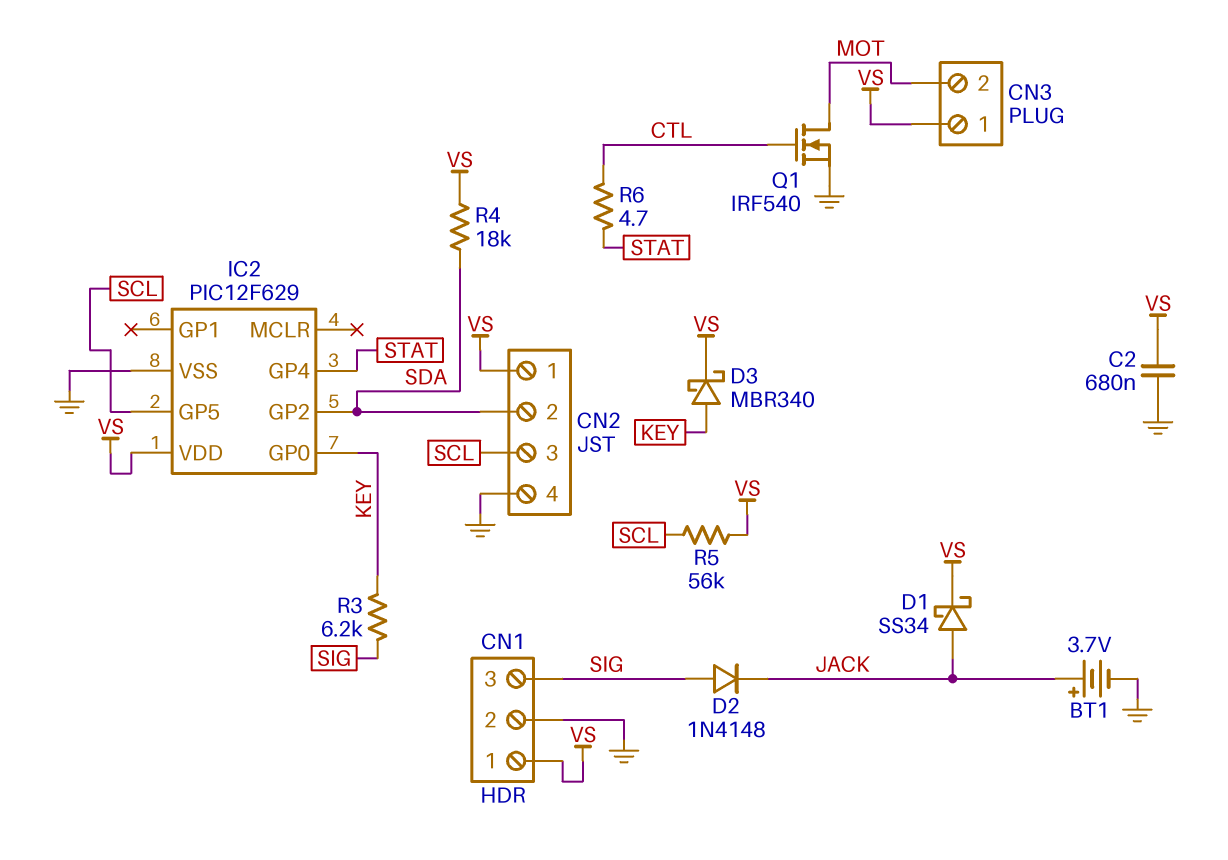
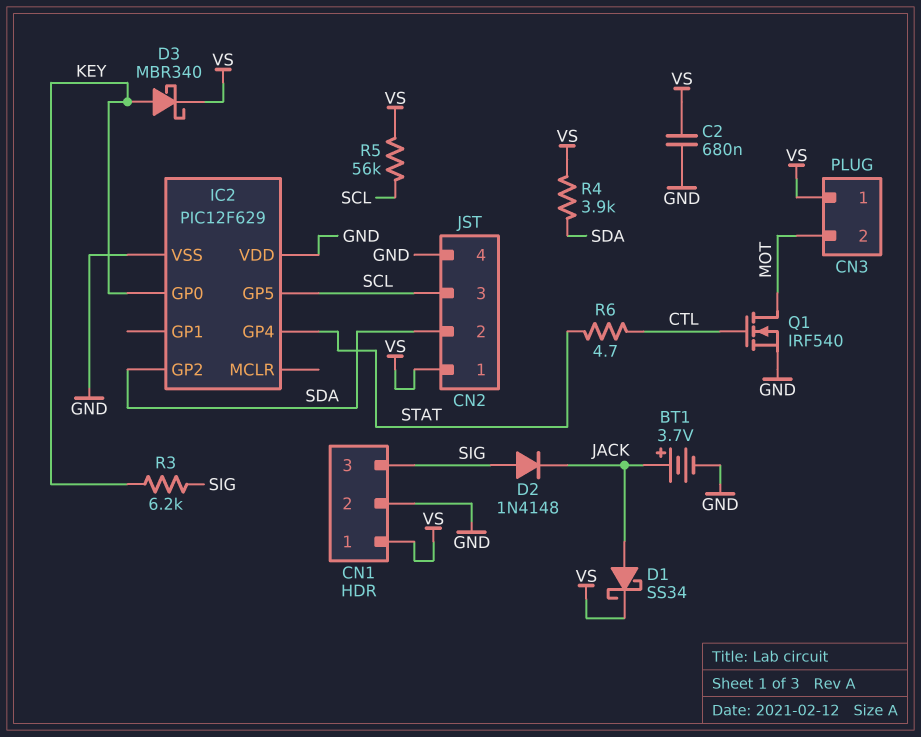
IC2 pin VDD: VS -> GND
R4: 18k (SDA, VS) -> 3.9k (SDA, VS)

